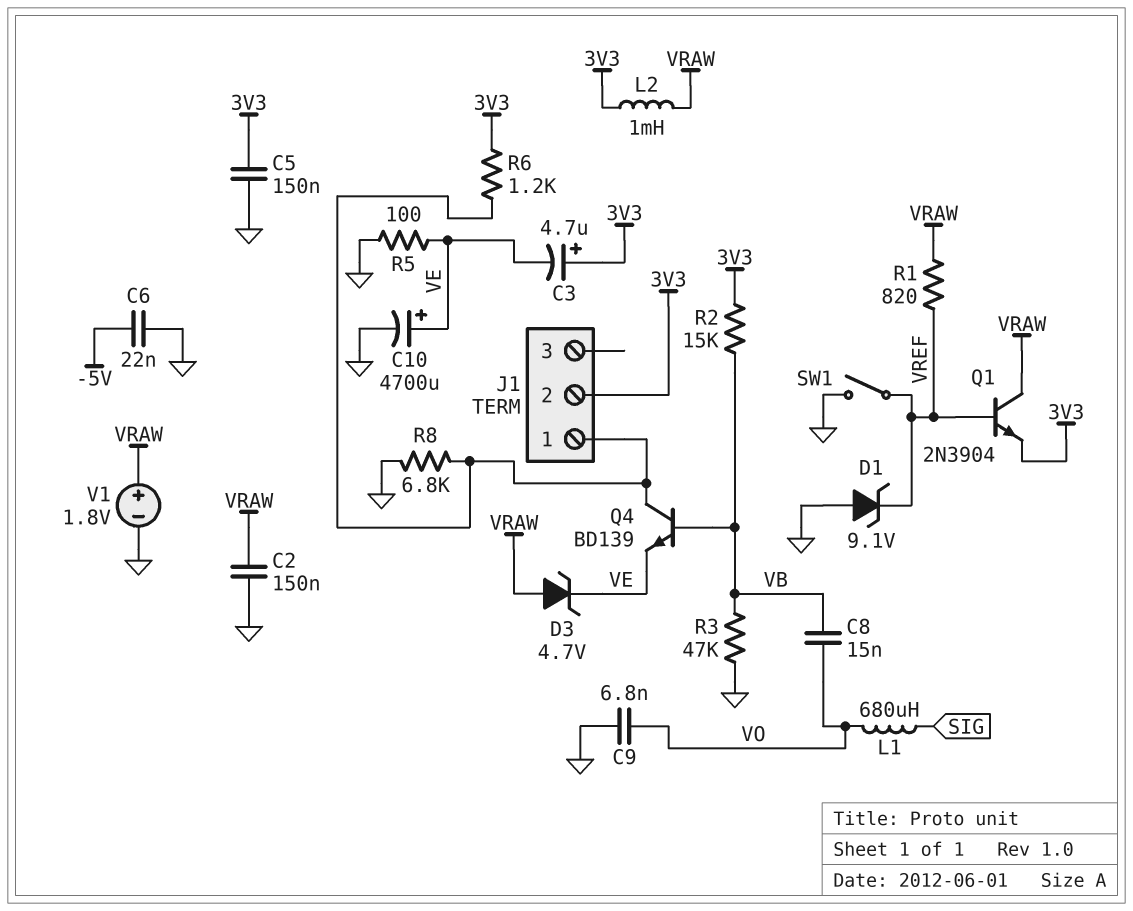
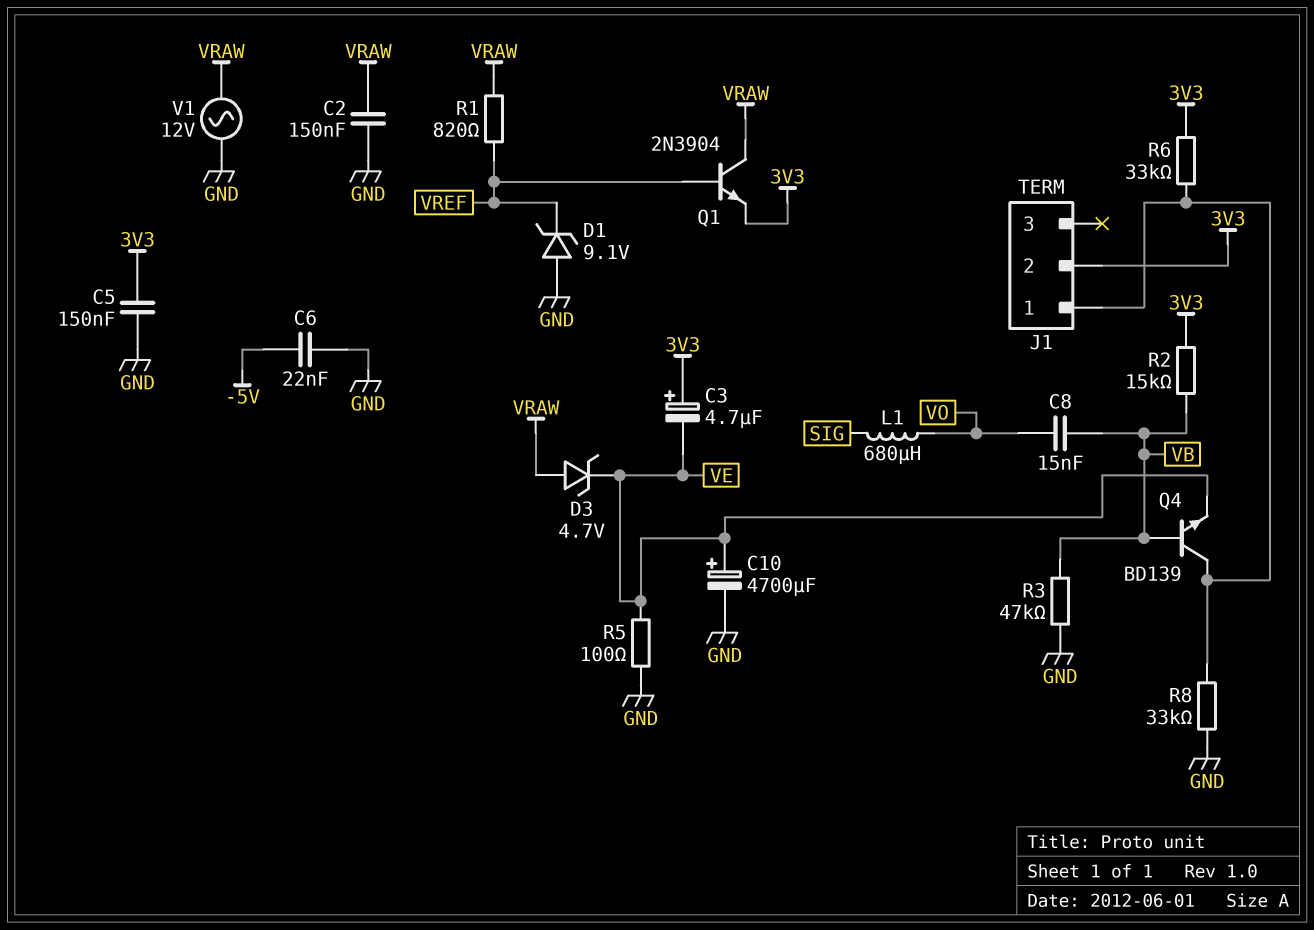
C9: 6.8nF (GND, VO) -> none
L2: 1mH (3V3, VRAW) -> none
R6: 1.2k (3V3, J1/1) -> 33k (3V3, J1/1)
R8: 6.8k (GND, J1/1) -> 33k (GND, J1/1)
SW1: switch (GND, VREF) -> none
V1: 1.8V (plus VRAW, minus GND) -> AC 12V (GND, VRAW)

